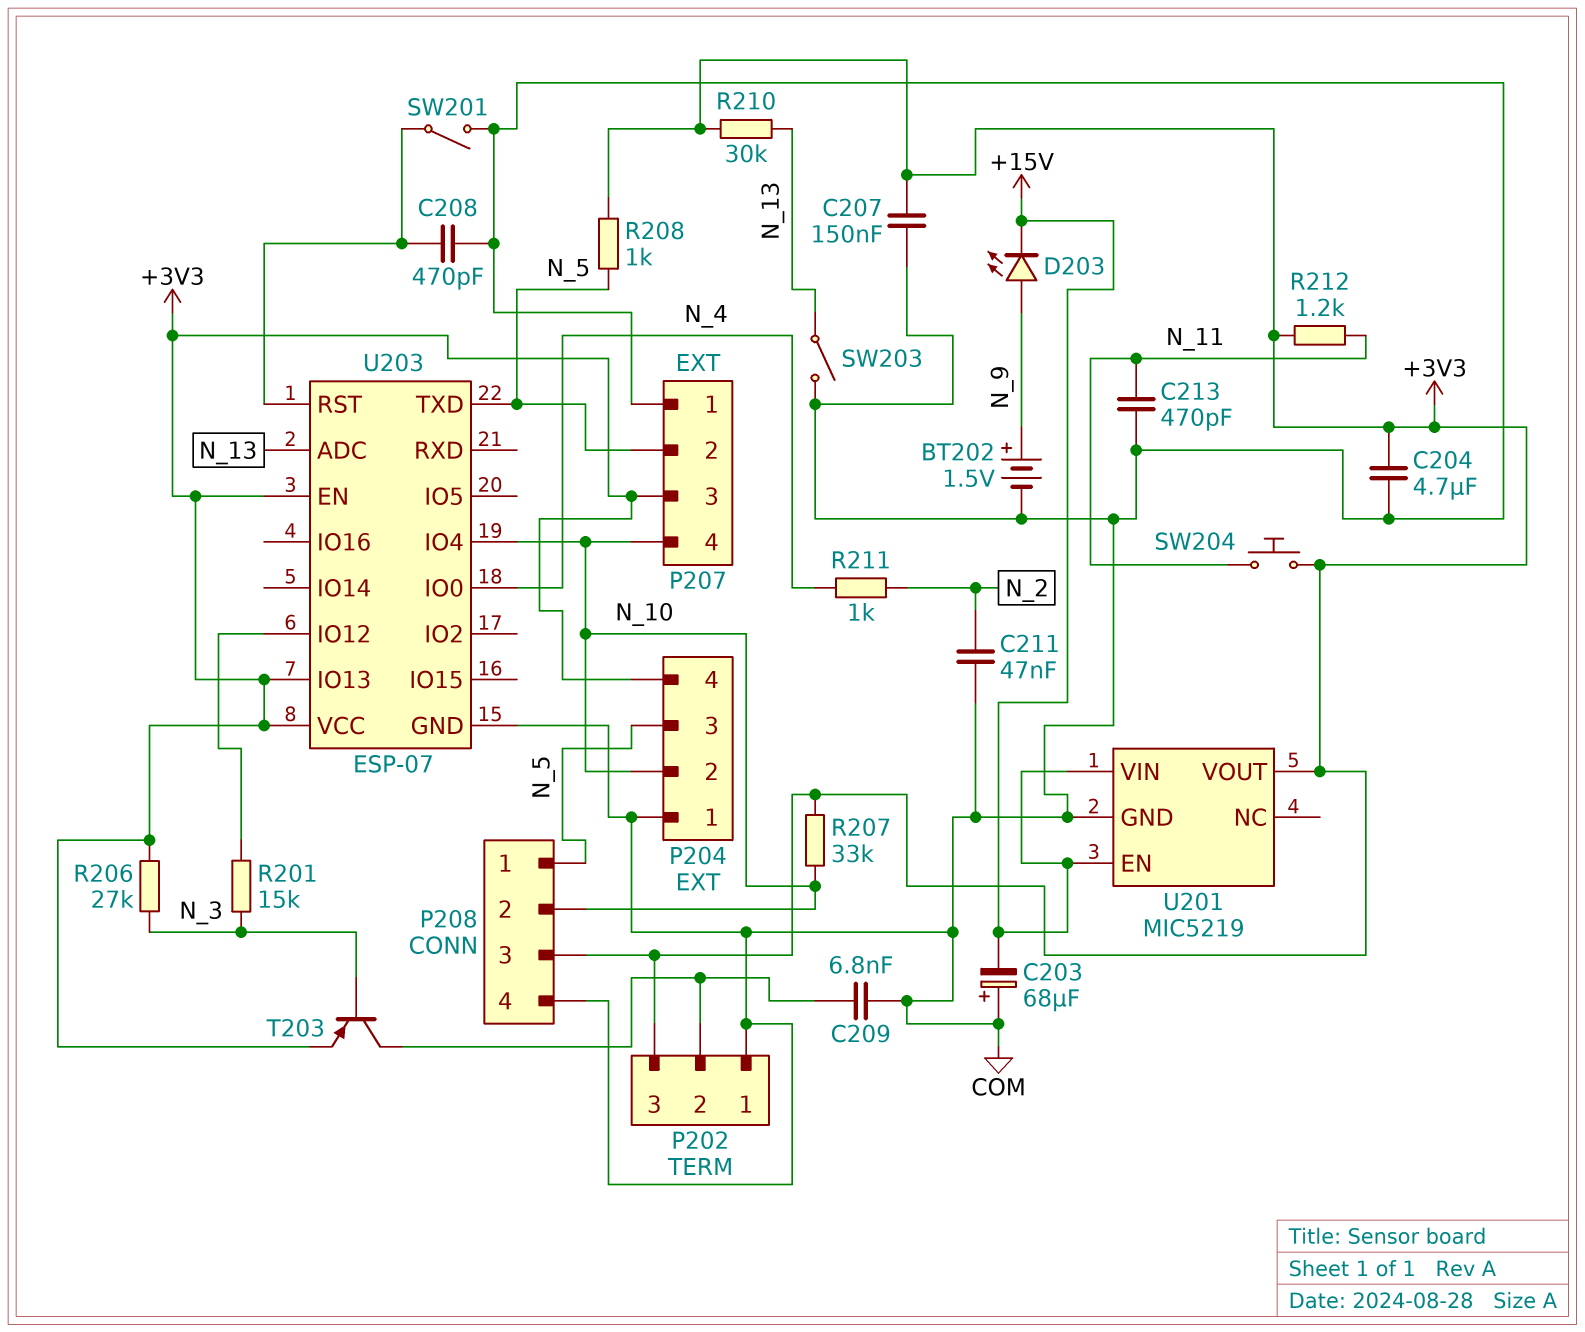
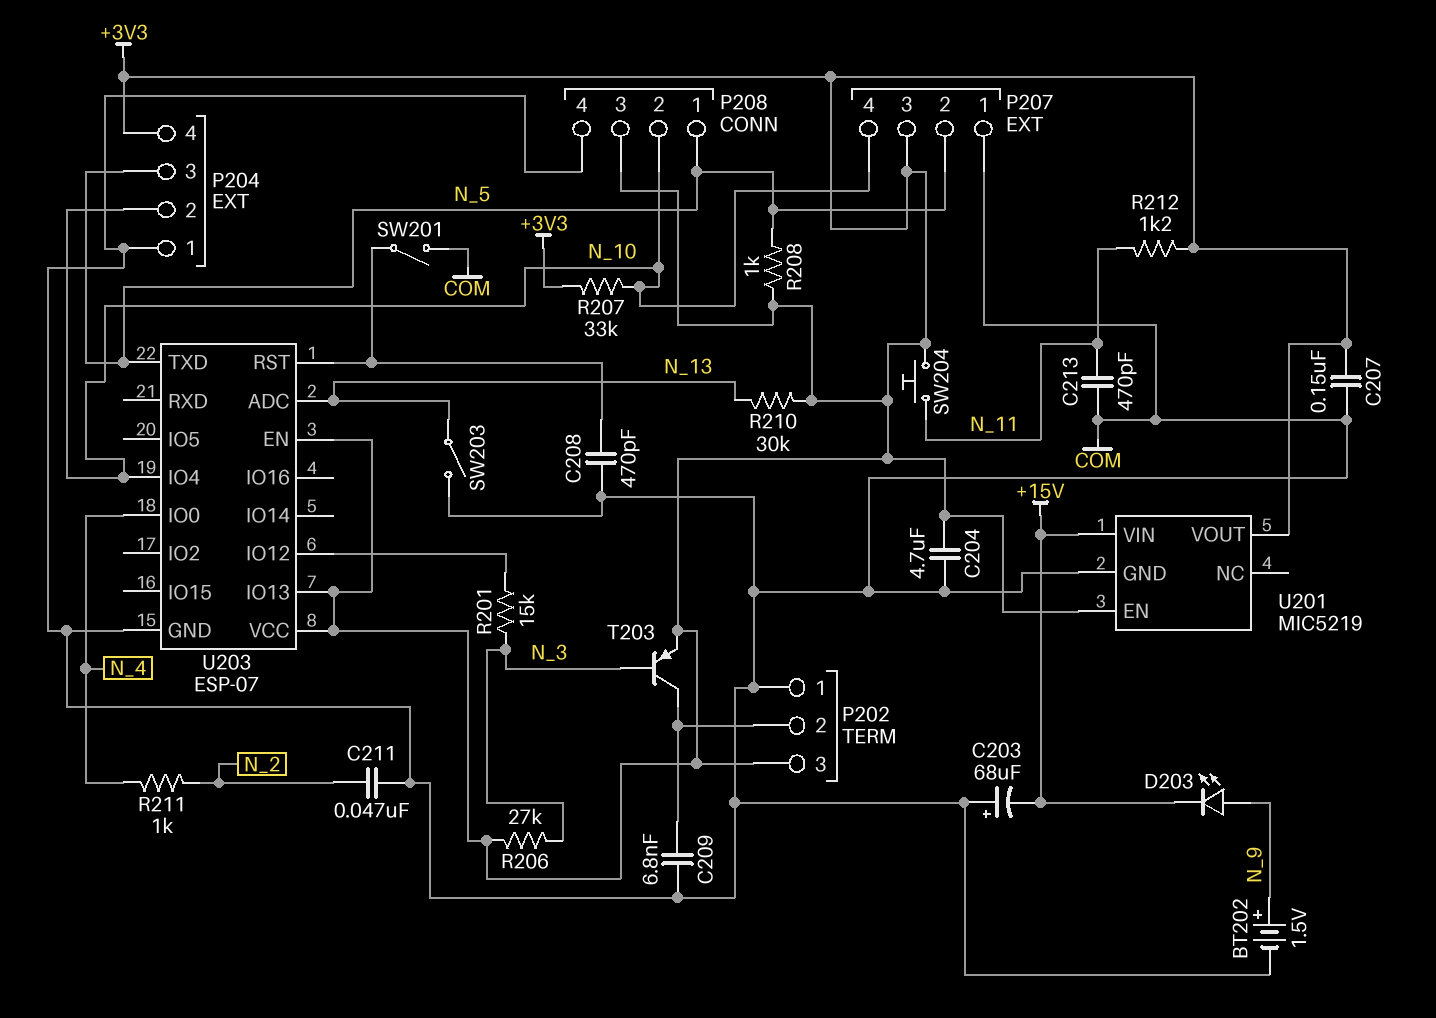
U201 pin EN: +15V -> +3V3

